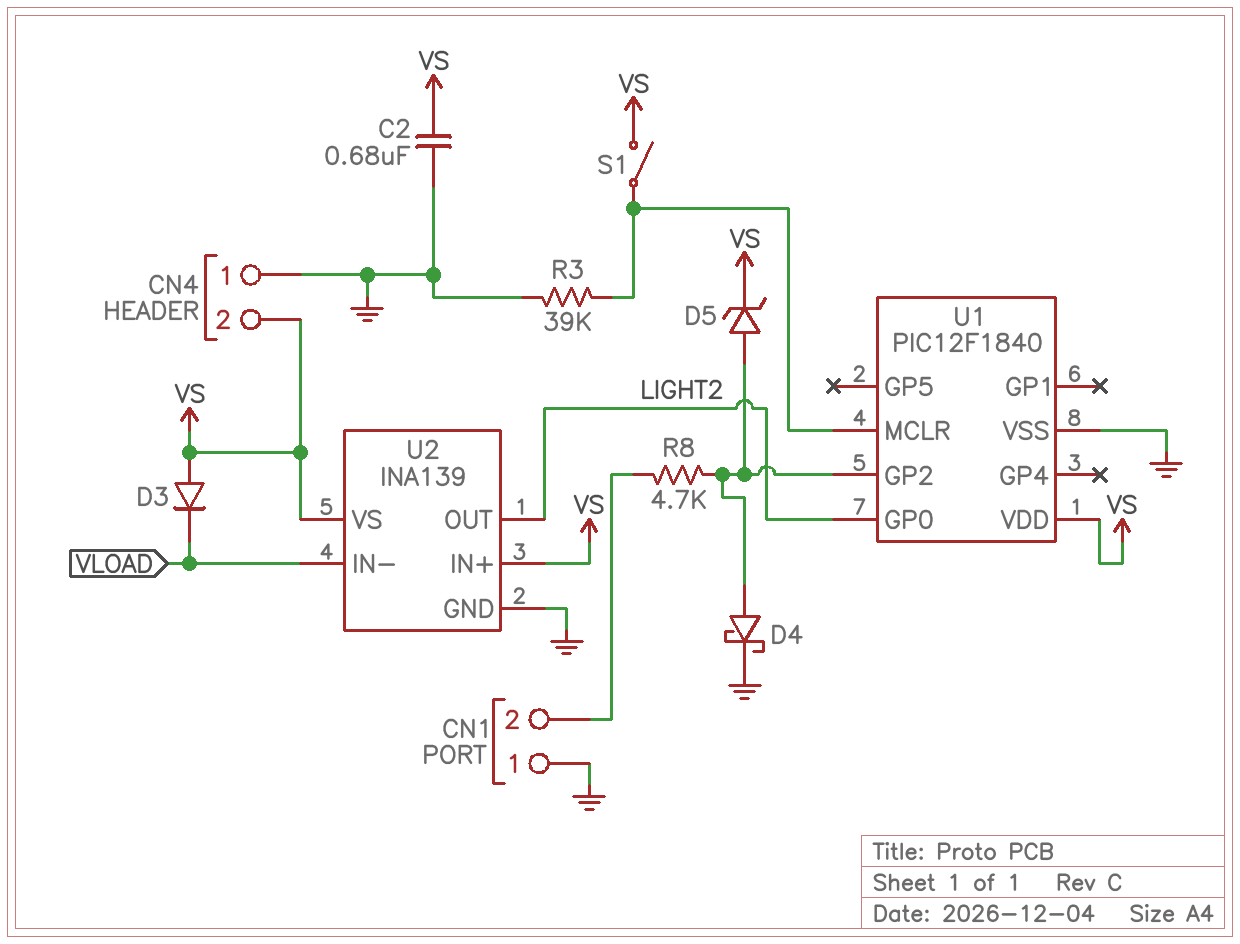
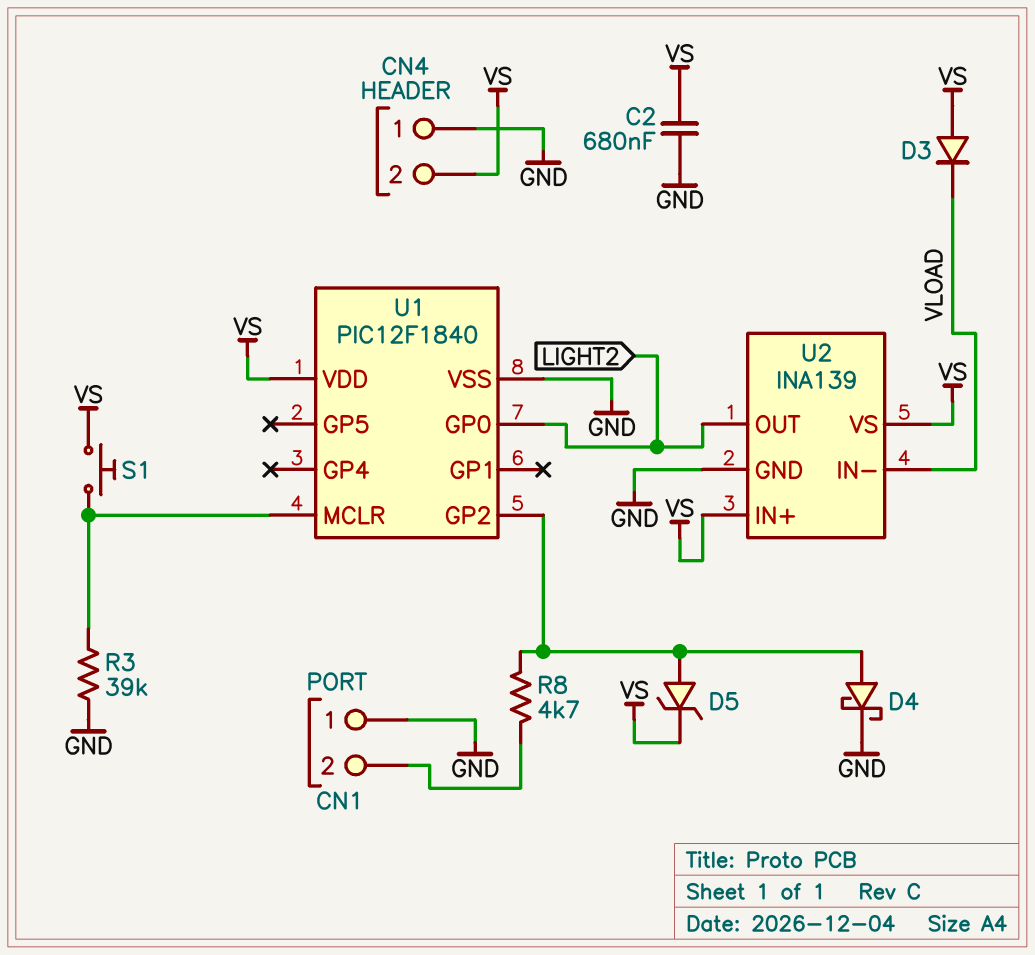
S1: switch (U1/MCLR, VS) -> button (U1/MCLR, VS)

